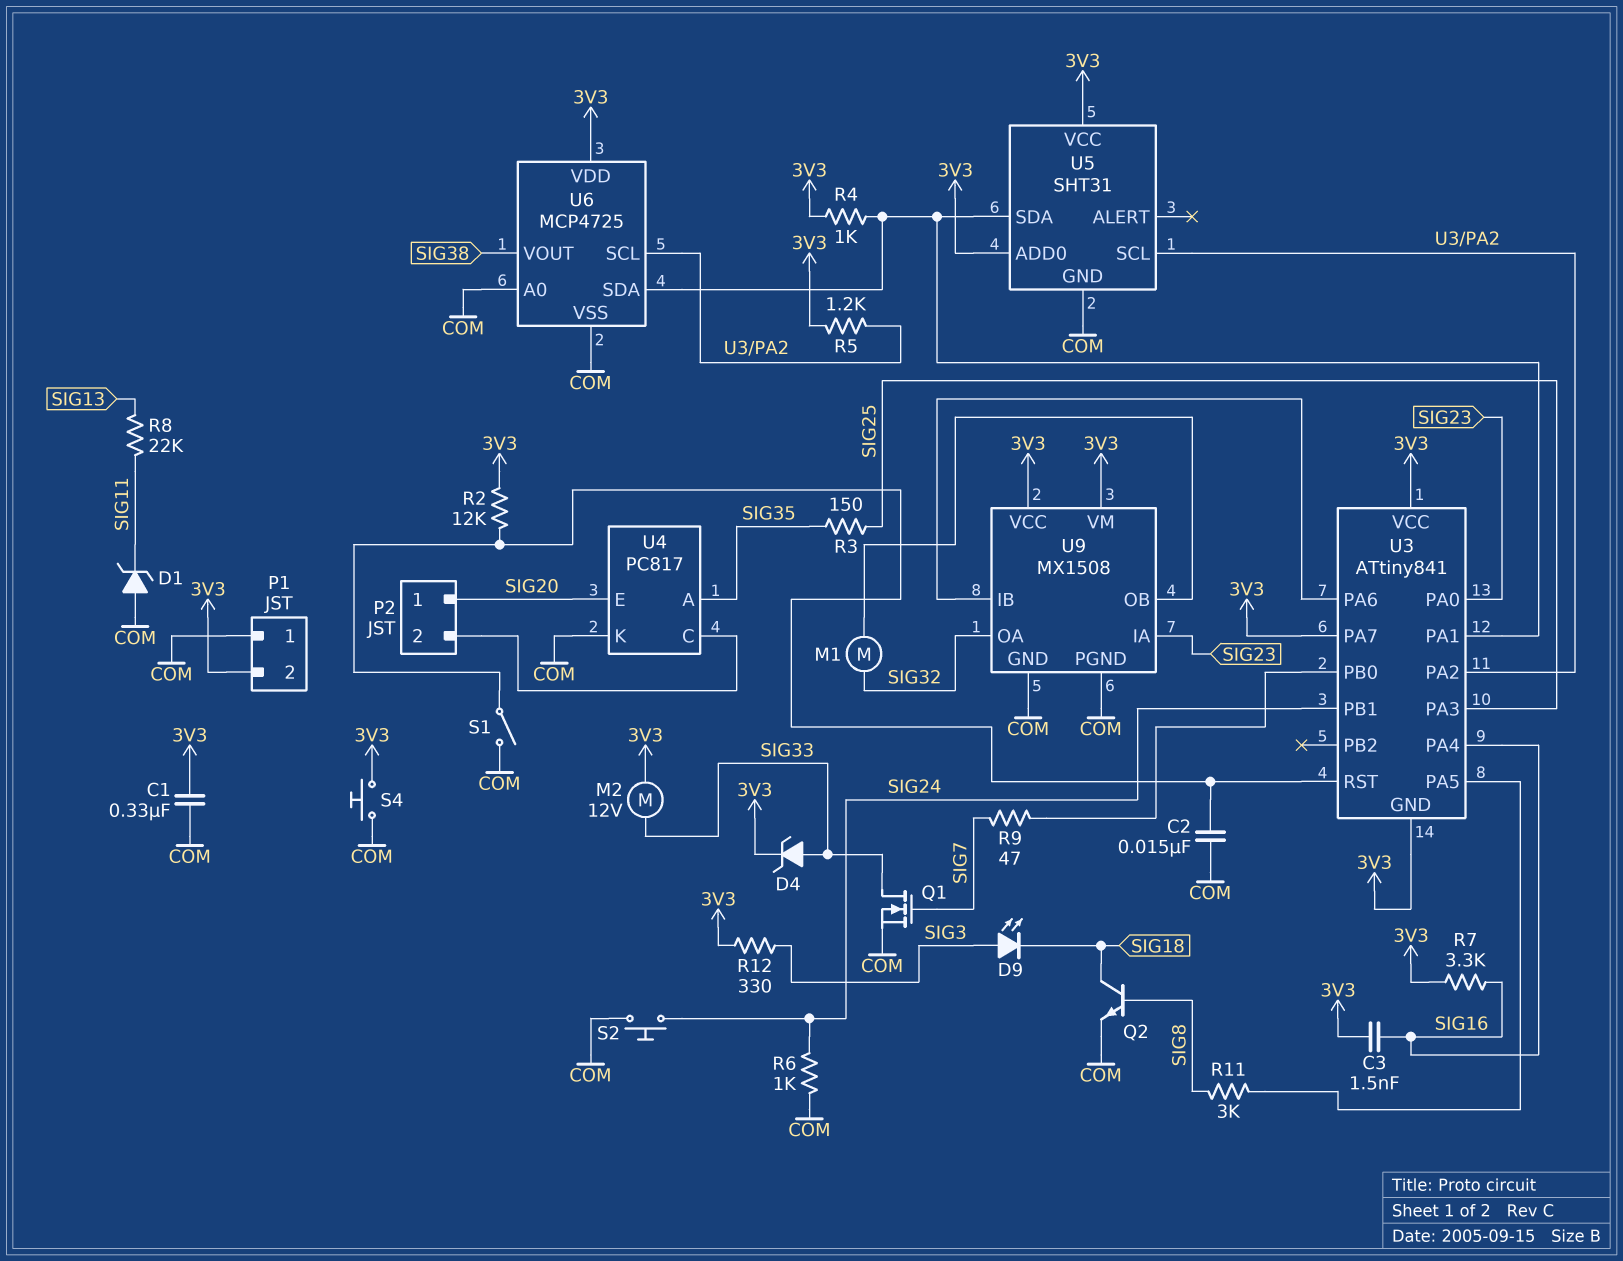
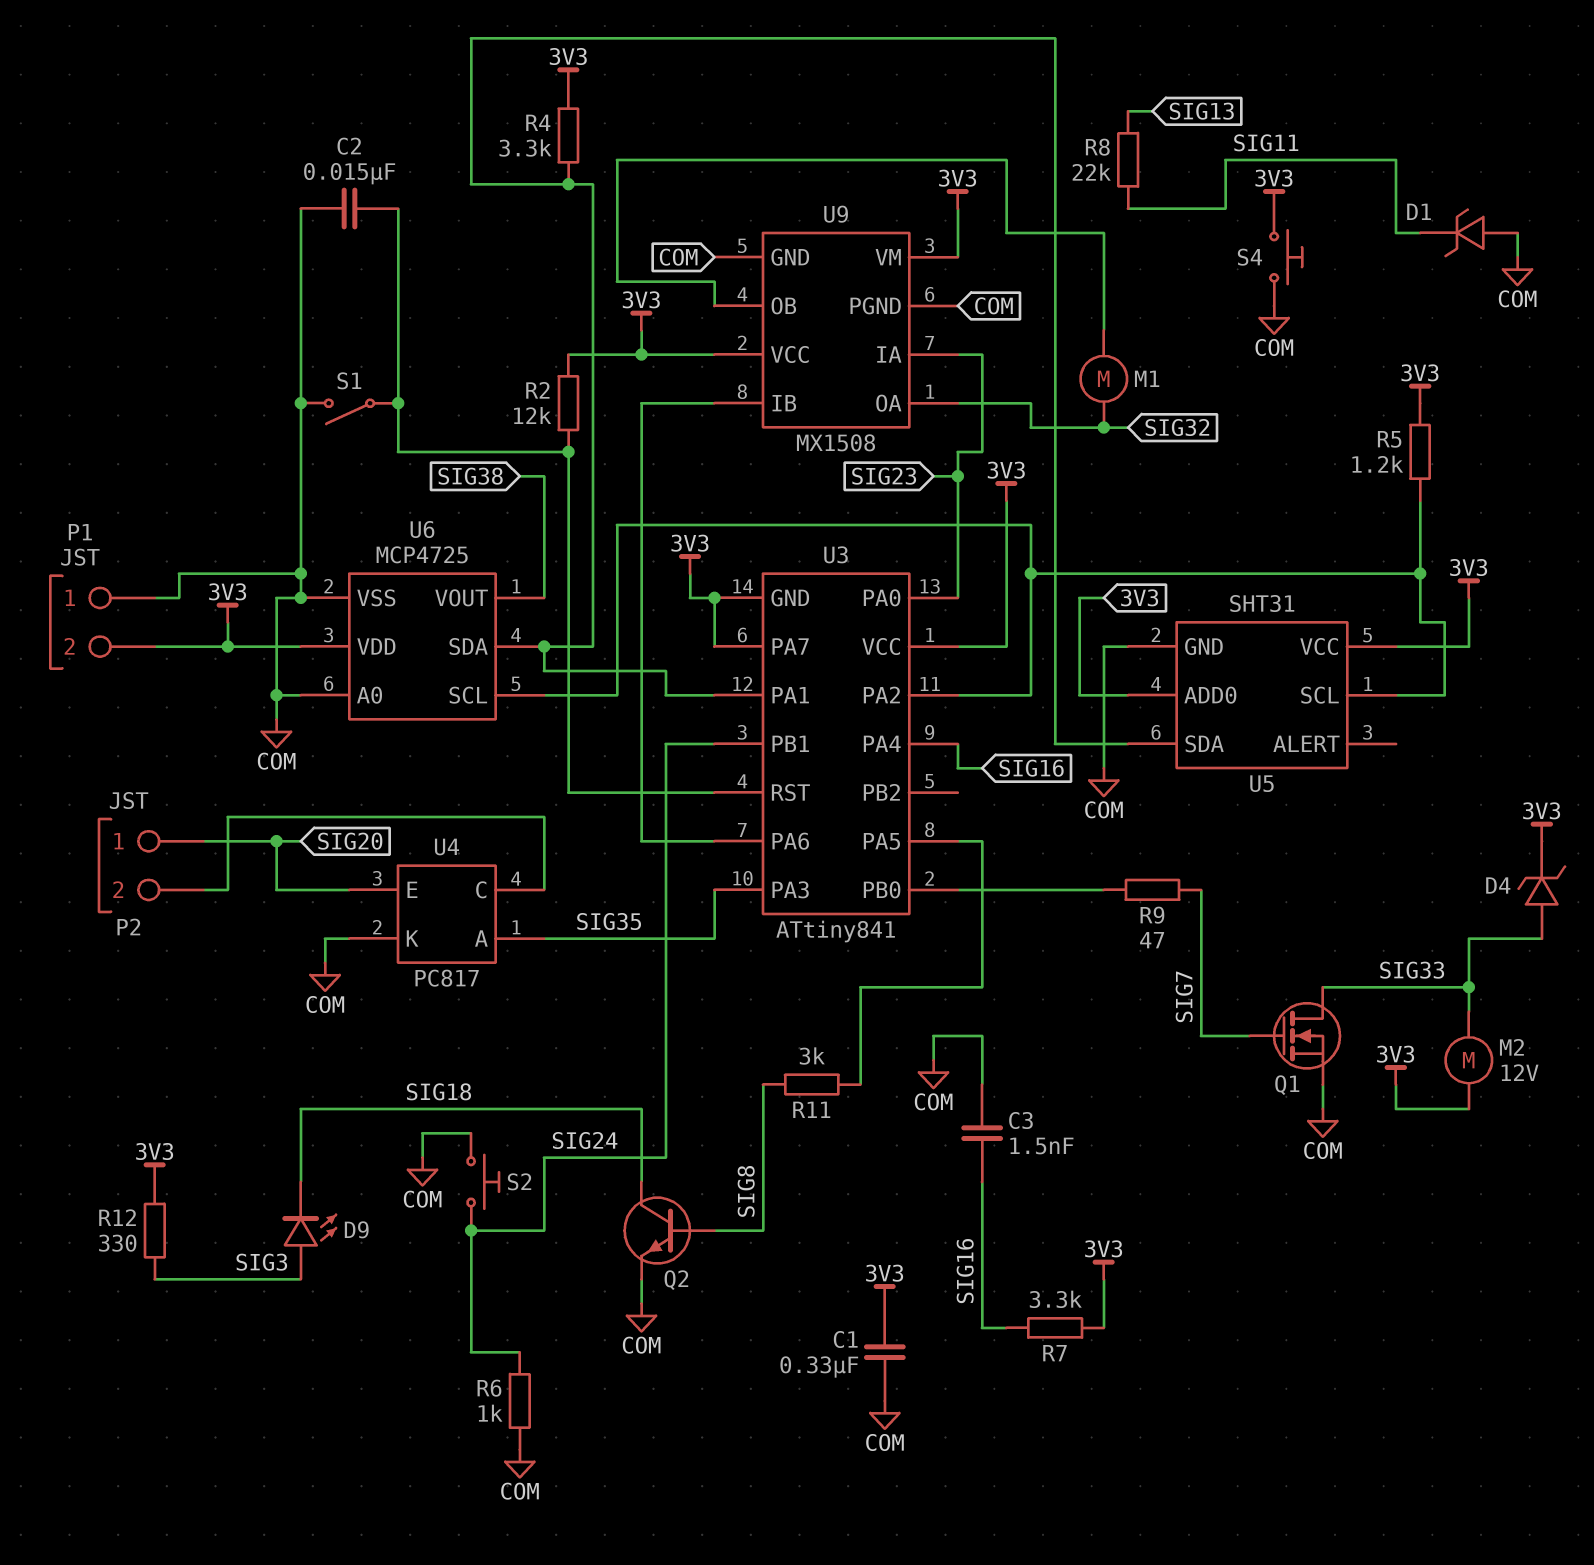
C3: 1.5nF (3V3, SIG16) -> 1.5nF (COM, SIG16)
R3: 150 (SIG25, SIG35) -> none
R4: 1k (3V3, U3/PA1) -> 3.3k (3V3, U3/PA1)
U3 pin PA3: SIG25 -> SIG35

